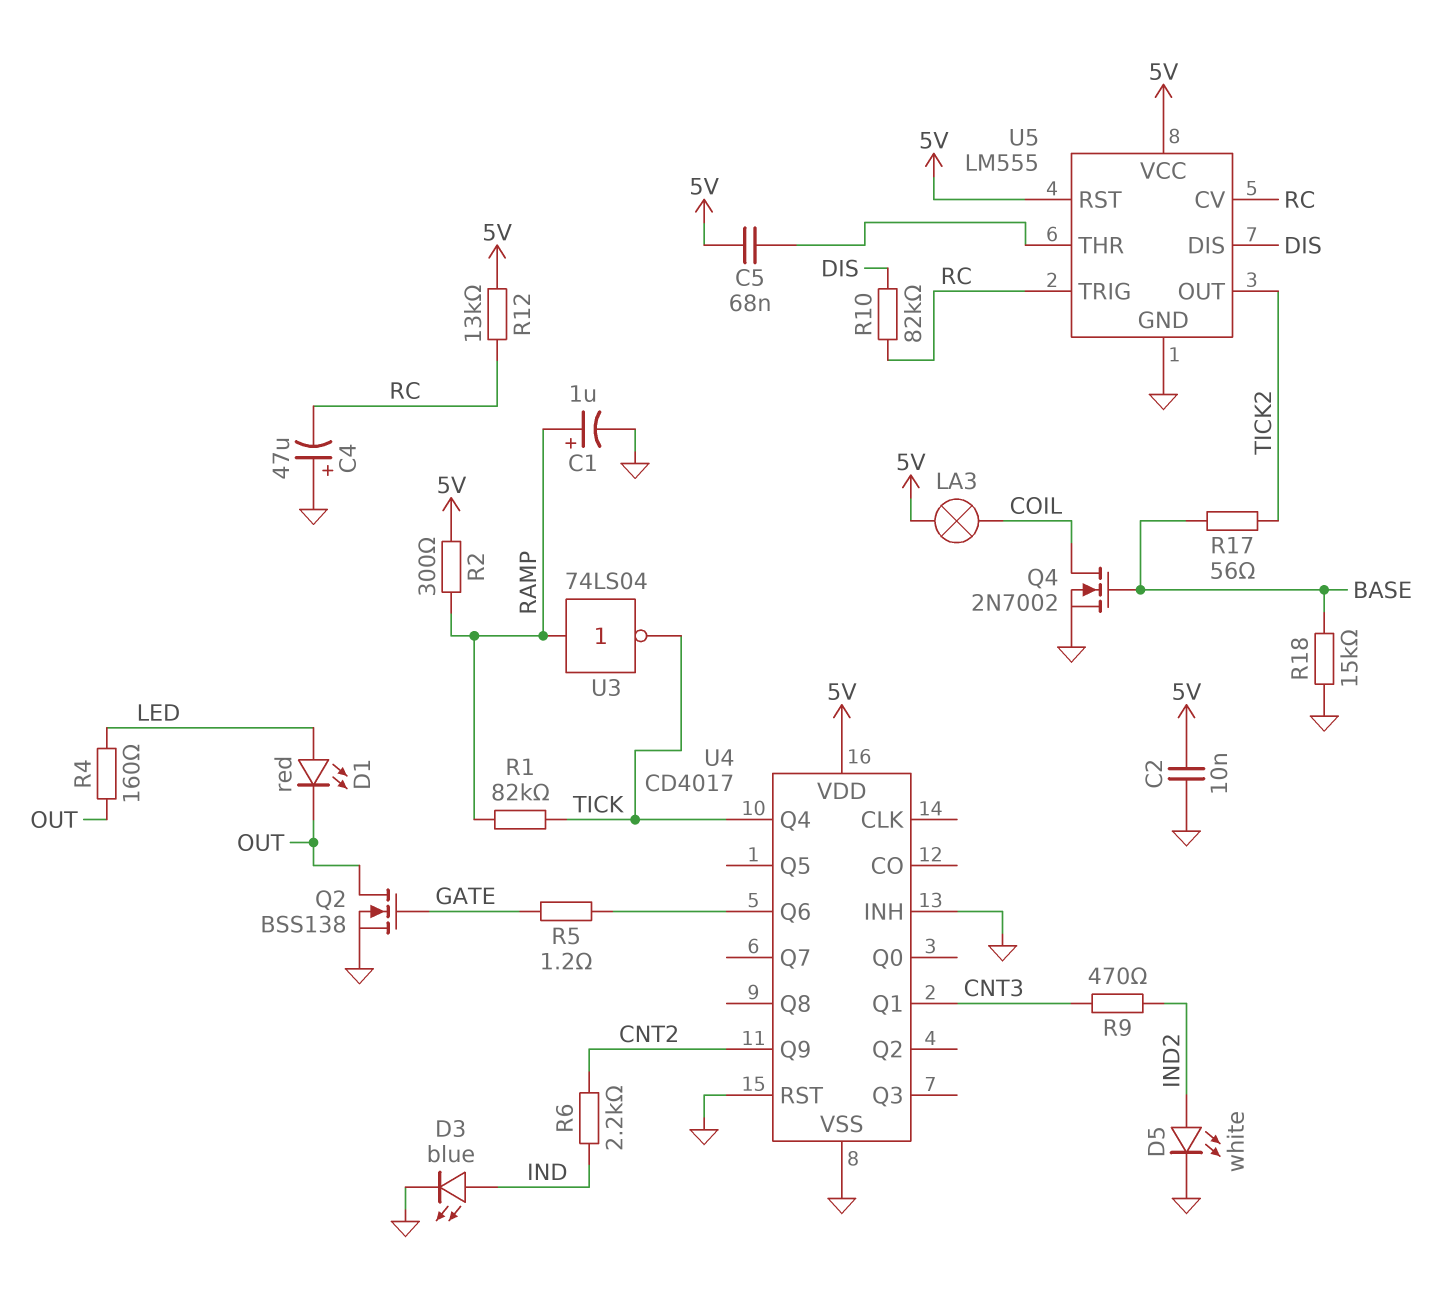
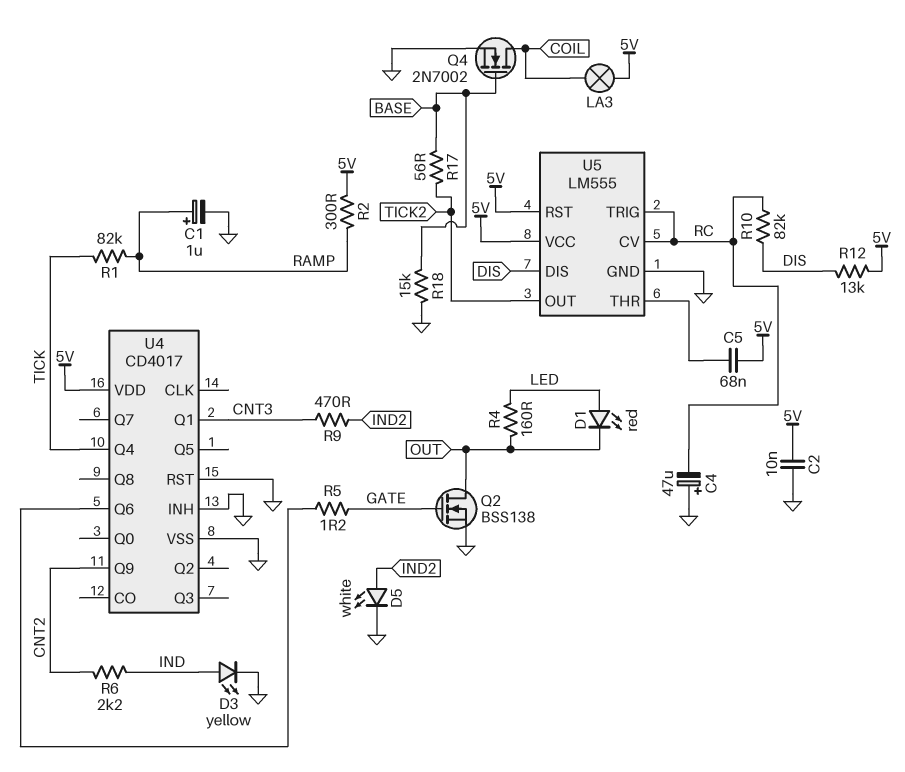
D3: LED blue (A IND, K GND) -> LED yellow (A IND, K GND)
R12: 13k (5V, RC) -> 13k (5V, DIS)
U3: NOT 74LS04 (in RAMP, out TICK) -> none

